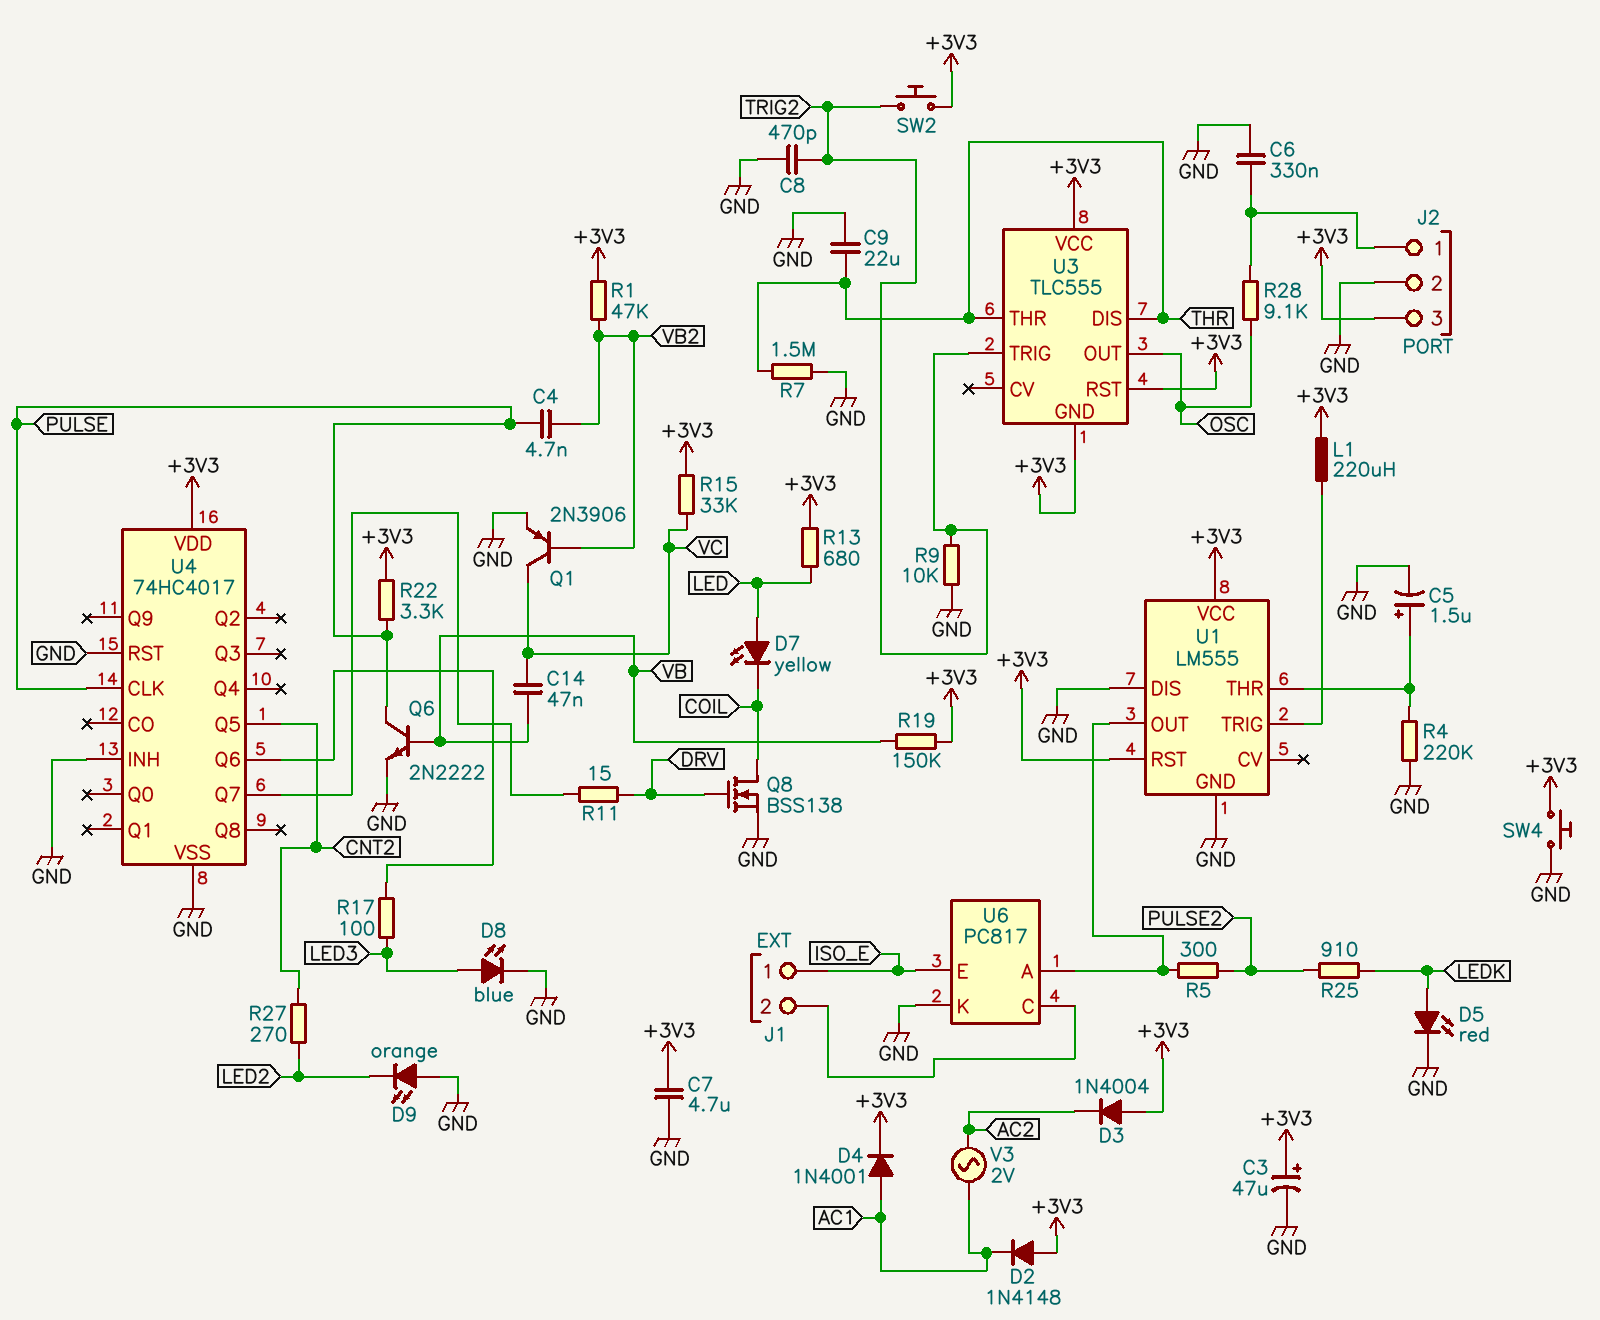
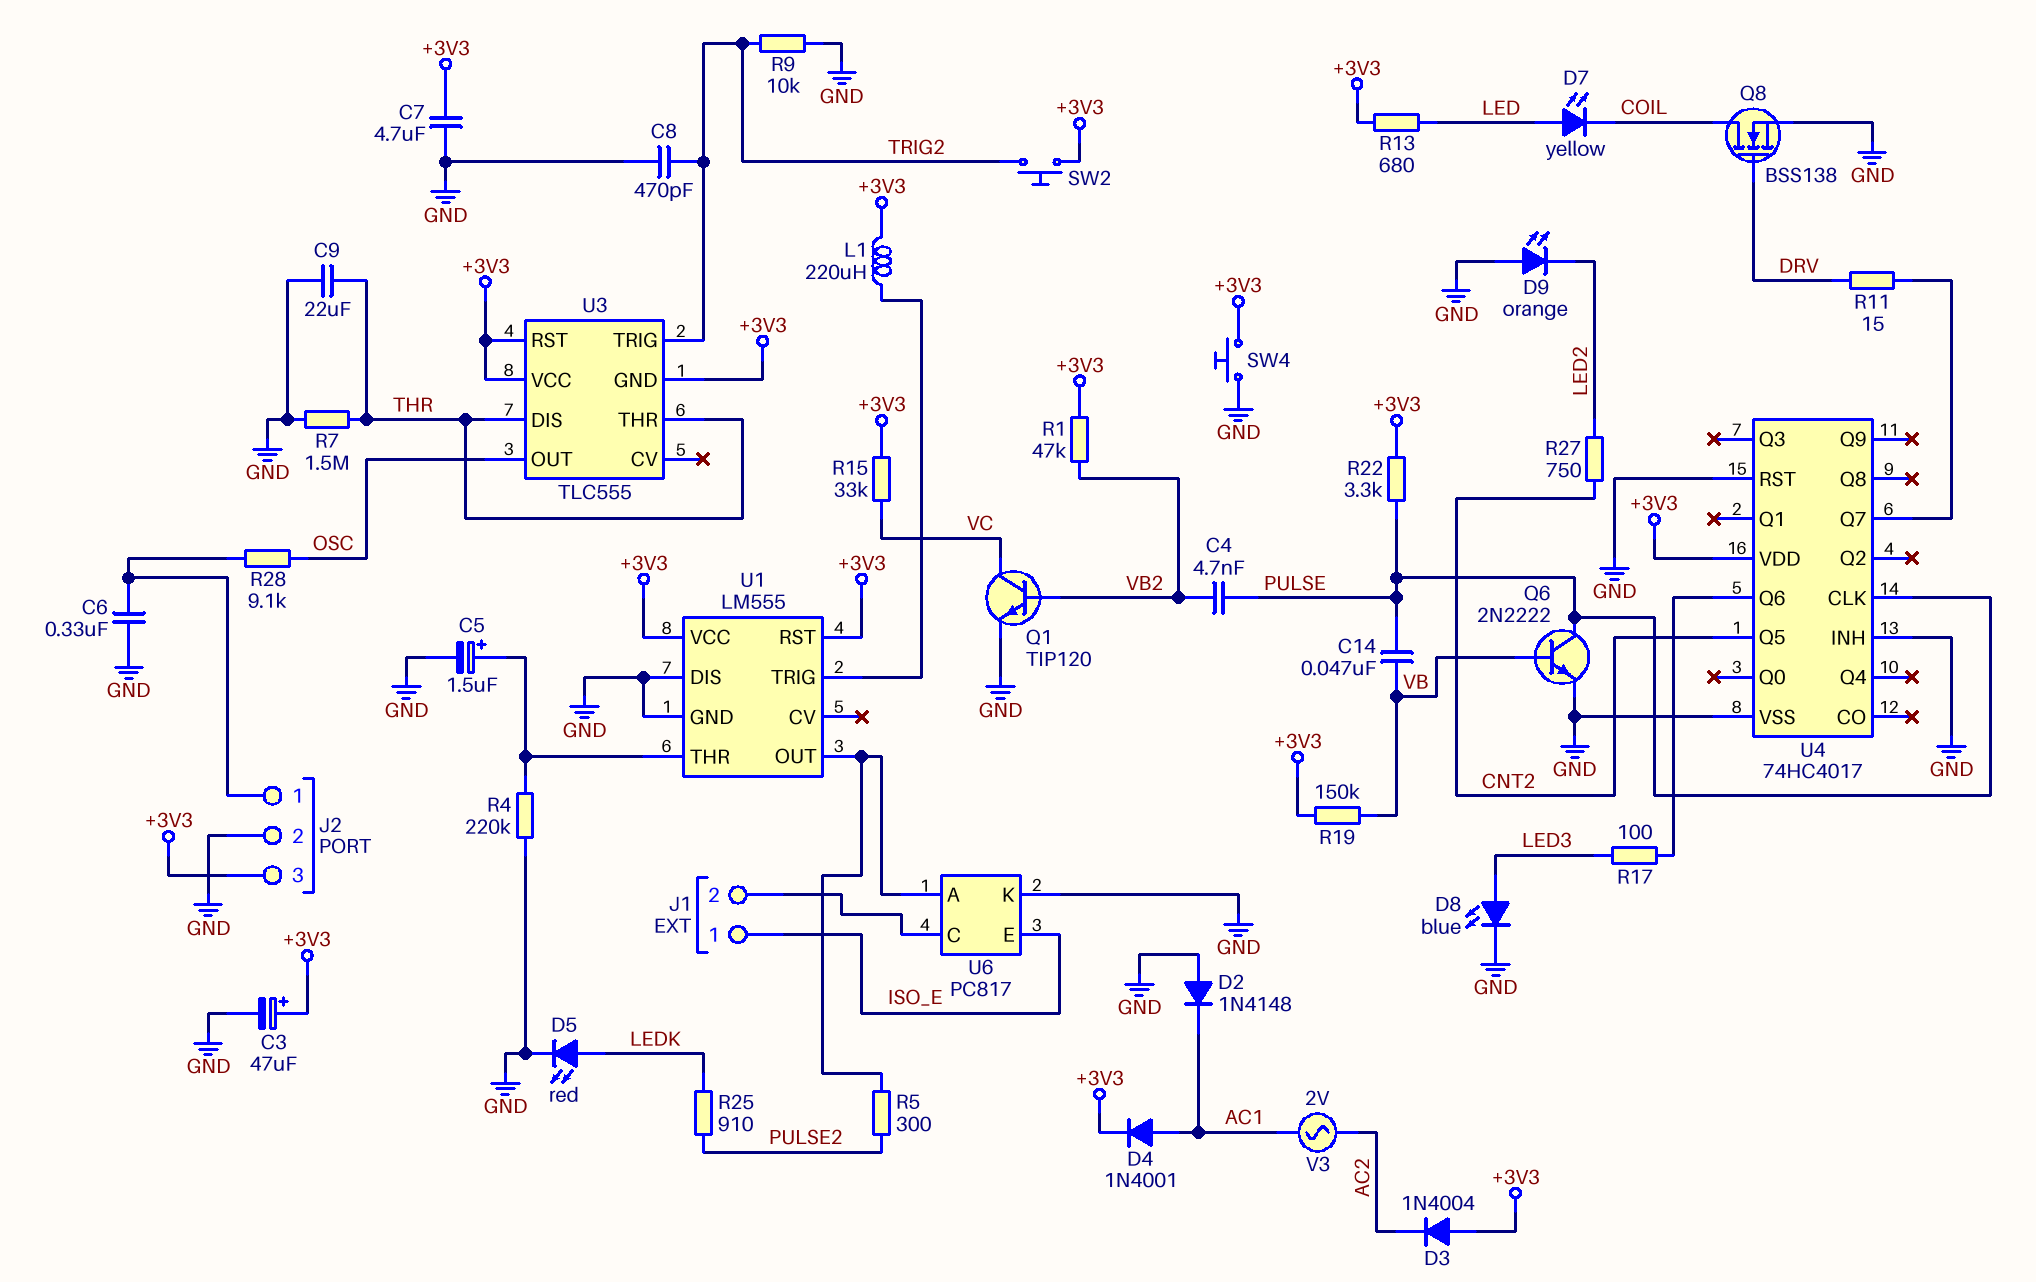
C14: 47nF (VB, VC) -> 47nF (PULSE, VB)
D2: diode 1N4148 (A +3V3, K AC1) -> diode 1N4148 (A GND, K AC1)
Q1: PNP 2N3906 (B VB2, C VC, E GND) -> NPN TIP120 (B VB2, C VC, E GND)
R27: 270 (CNT2, LED2) -> 750 (CNT2, LED2)

